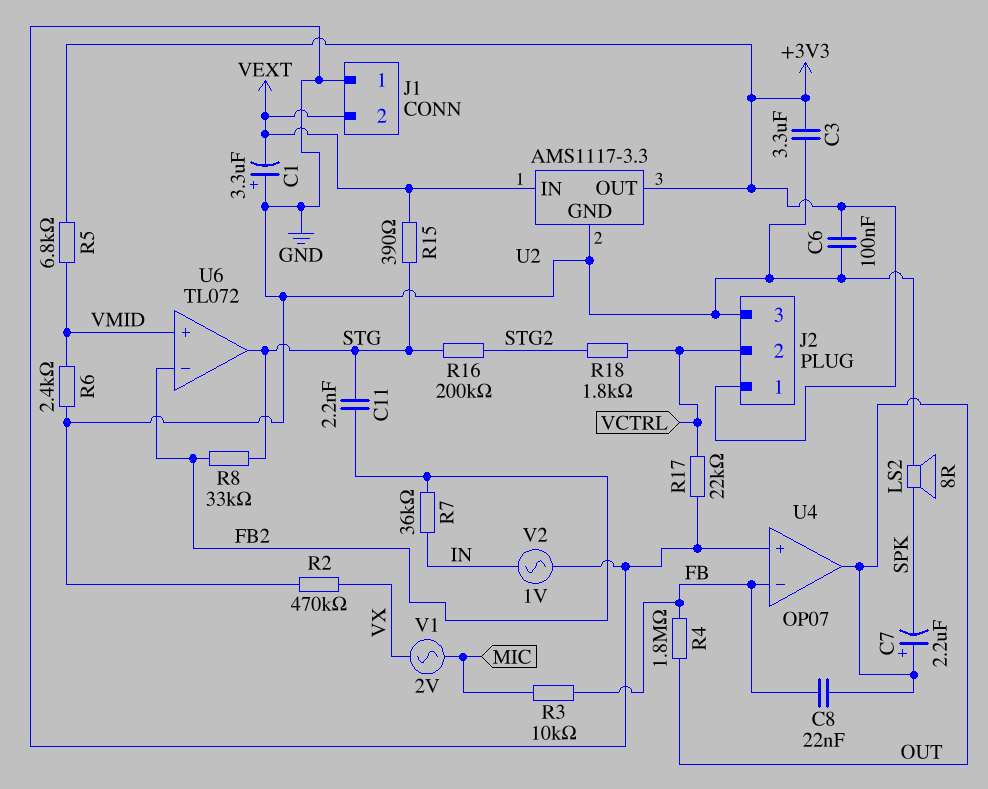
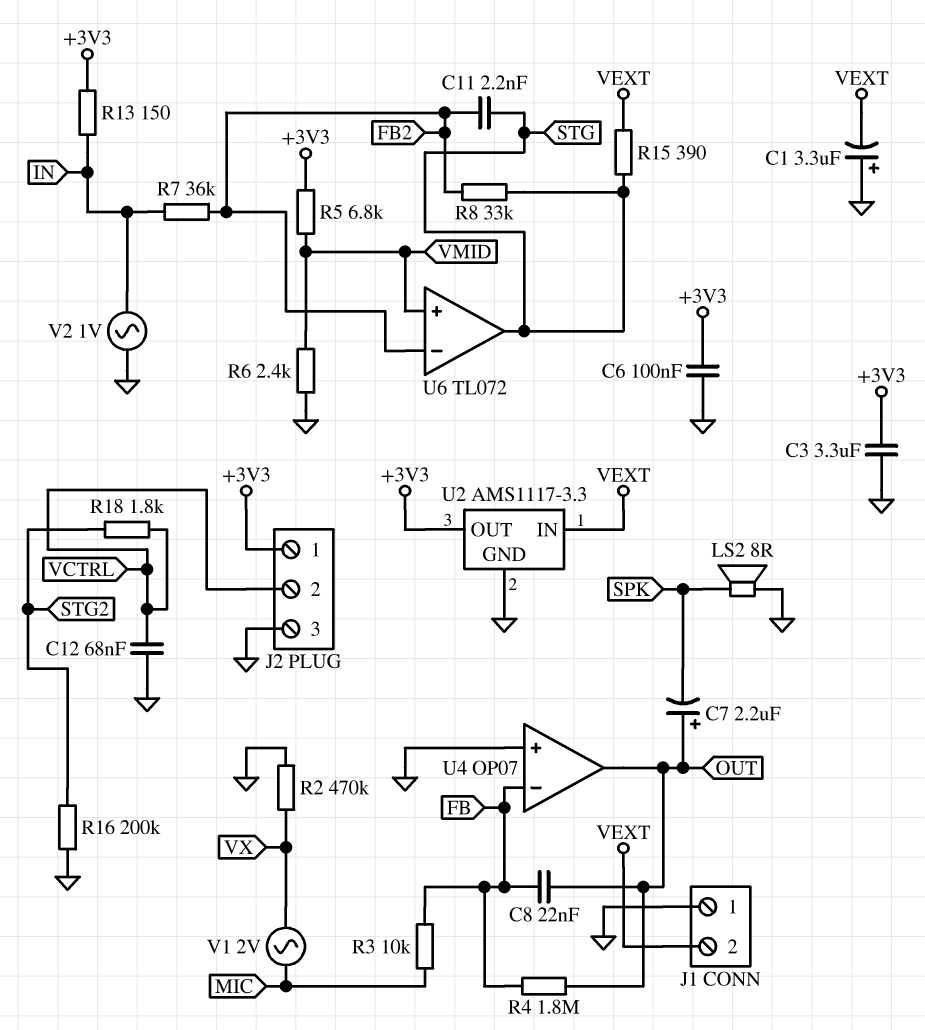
C12: none -> 68nF (GND, VCTRL)
R13: none -> 150 (+3V3, IN)
R16: 200k (STG, STG2) -> 200k (GND, STG2)
R17: 22k (GND, VCTRL) -> none

